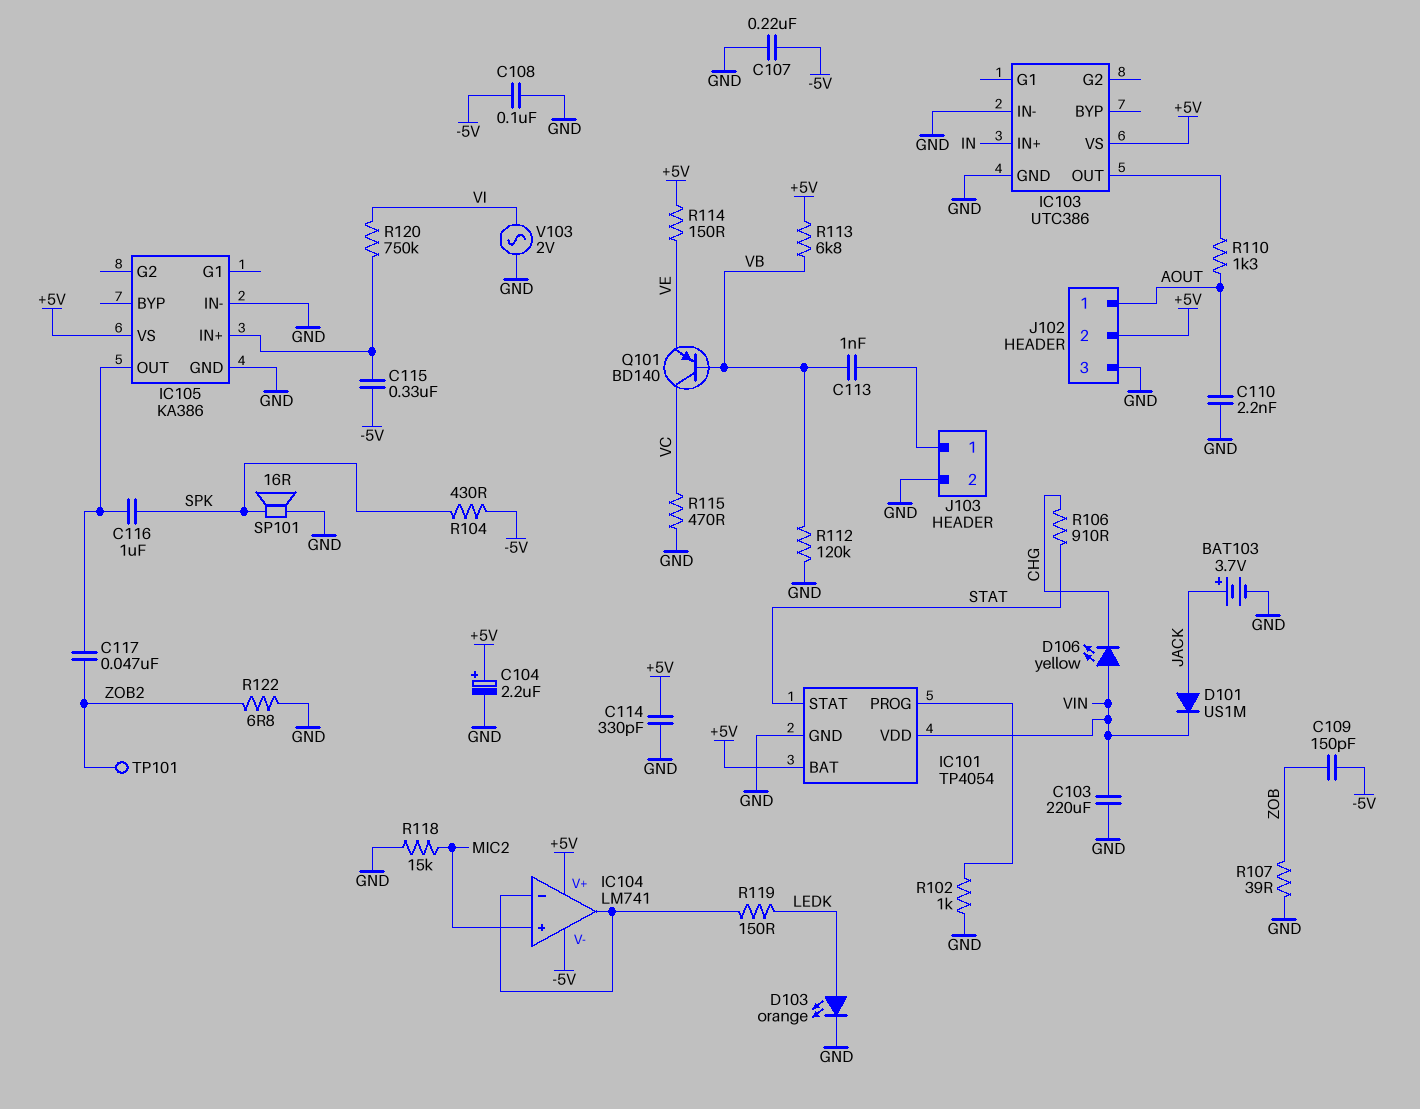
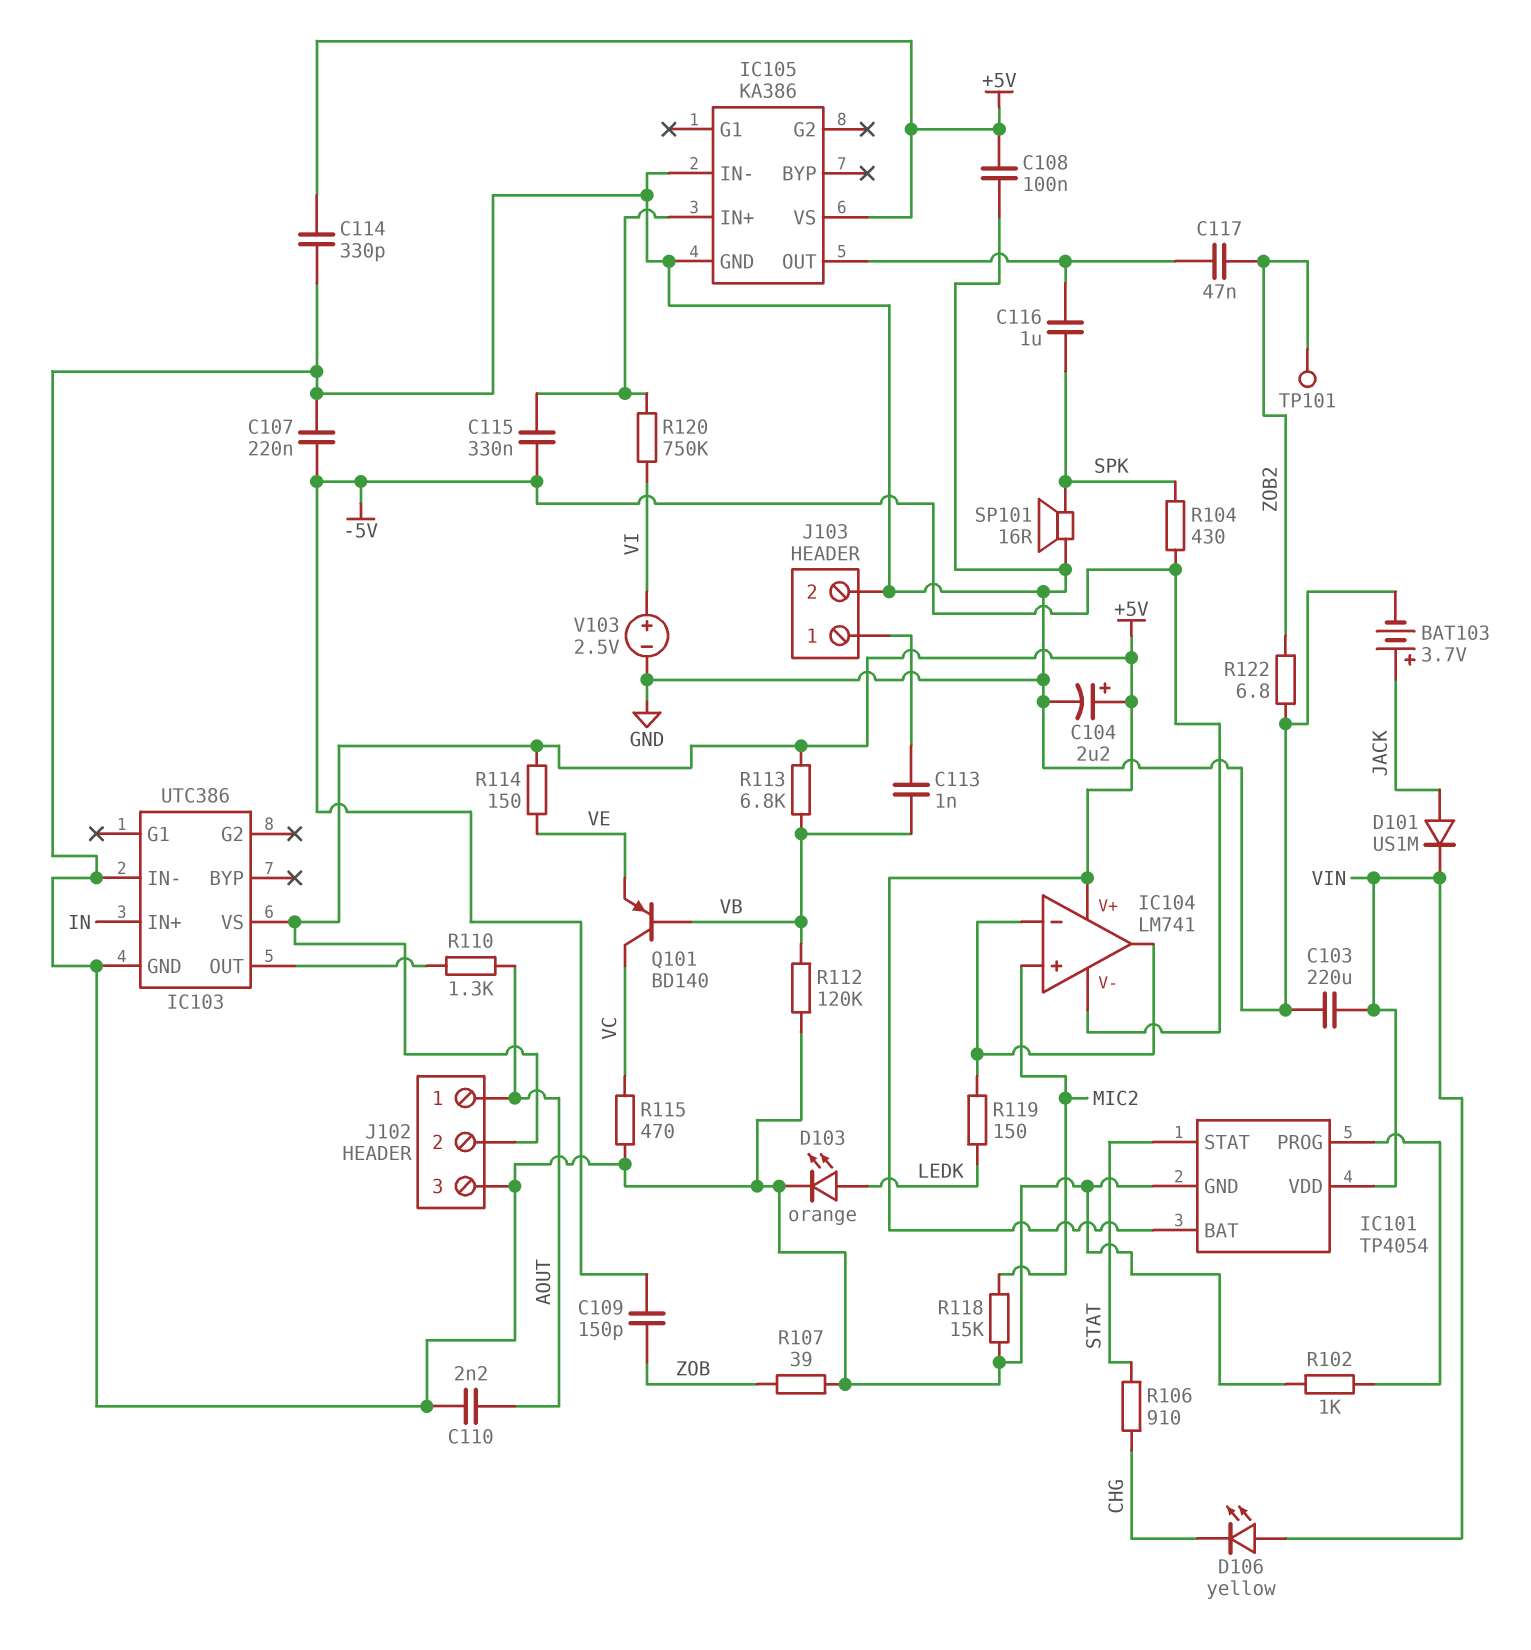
C108: 100nF (-5V, GND) -> 100nF (+5V, GND)
V103: AC 2V (GND, VI) -> 2.5V (plus VI, minus GND)

